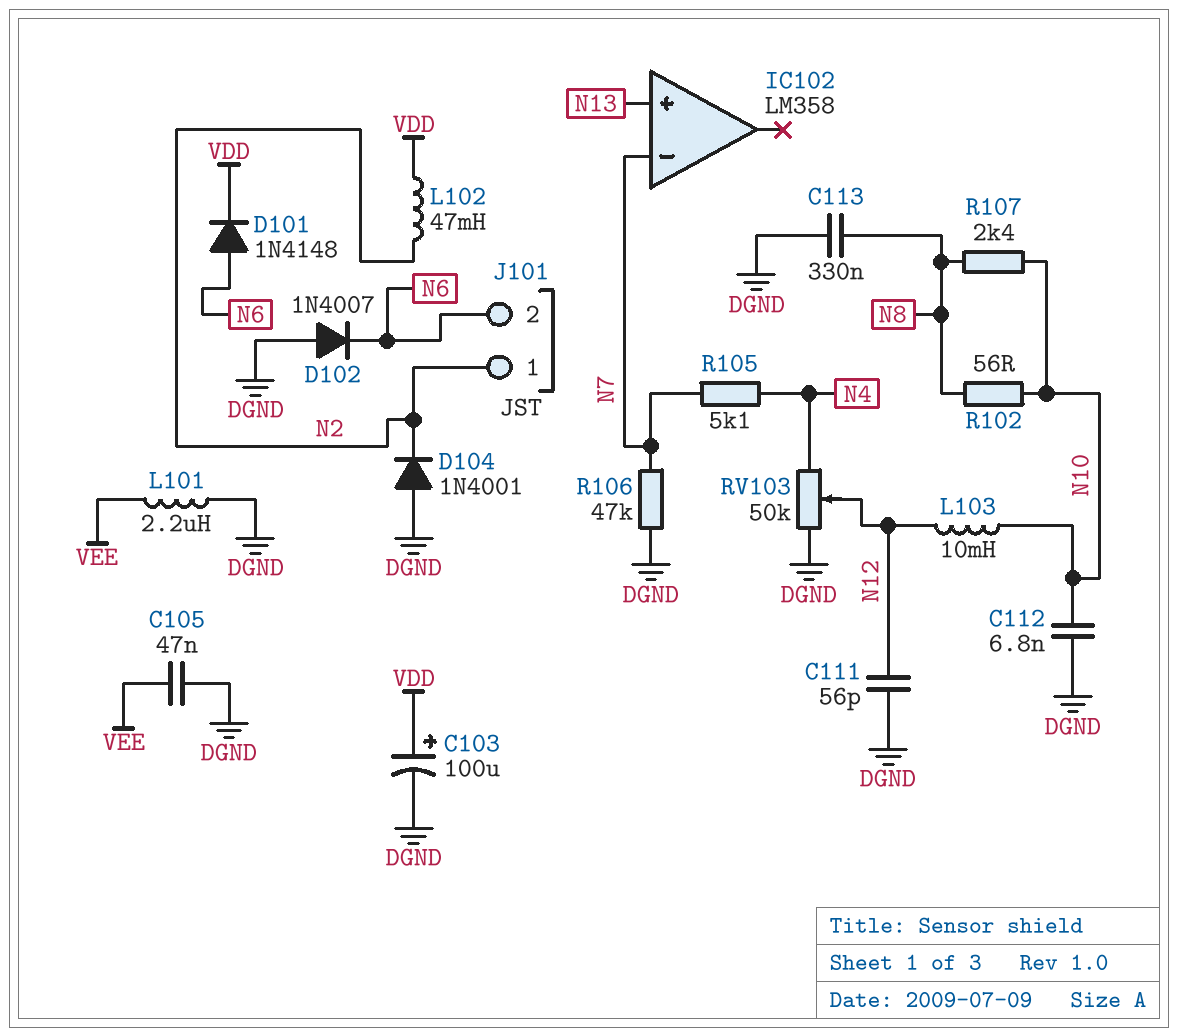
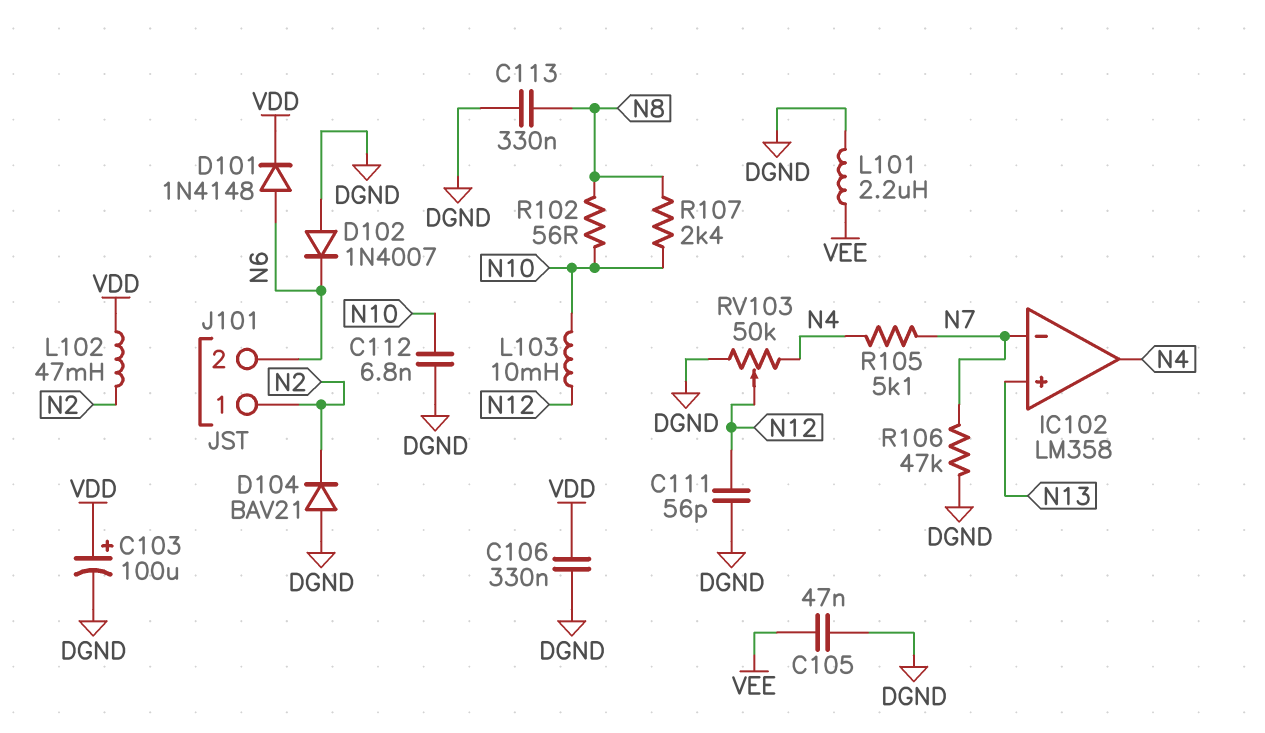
C106: none -> 330nF (DGND, VDD)
D104: diode 1N4001 (A DGND, K N2) -> diode BAV21 (A DGND, K N2)
IC102 pin out: none -> N4

